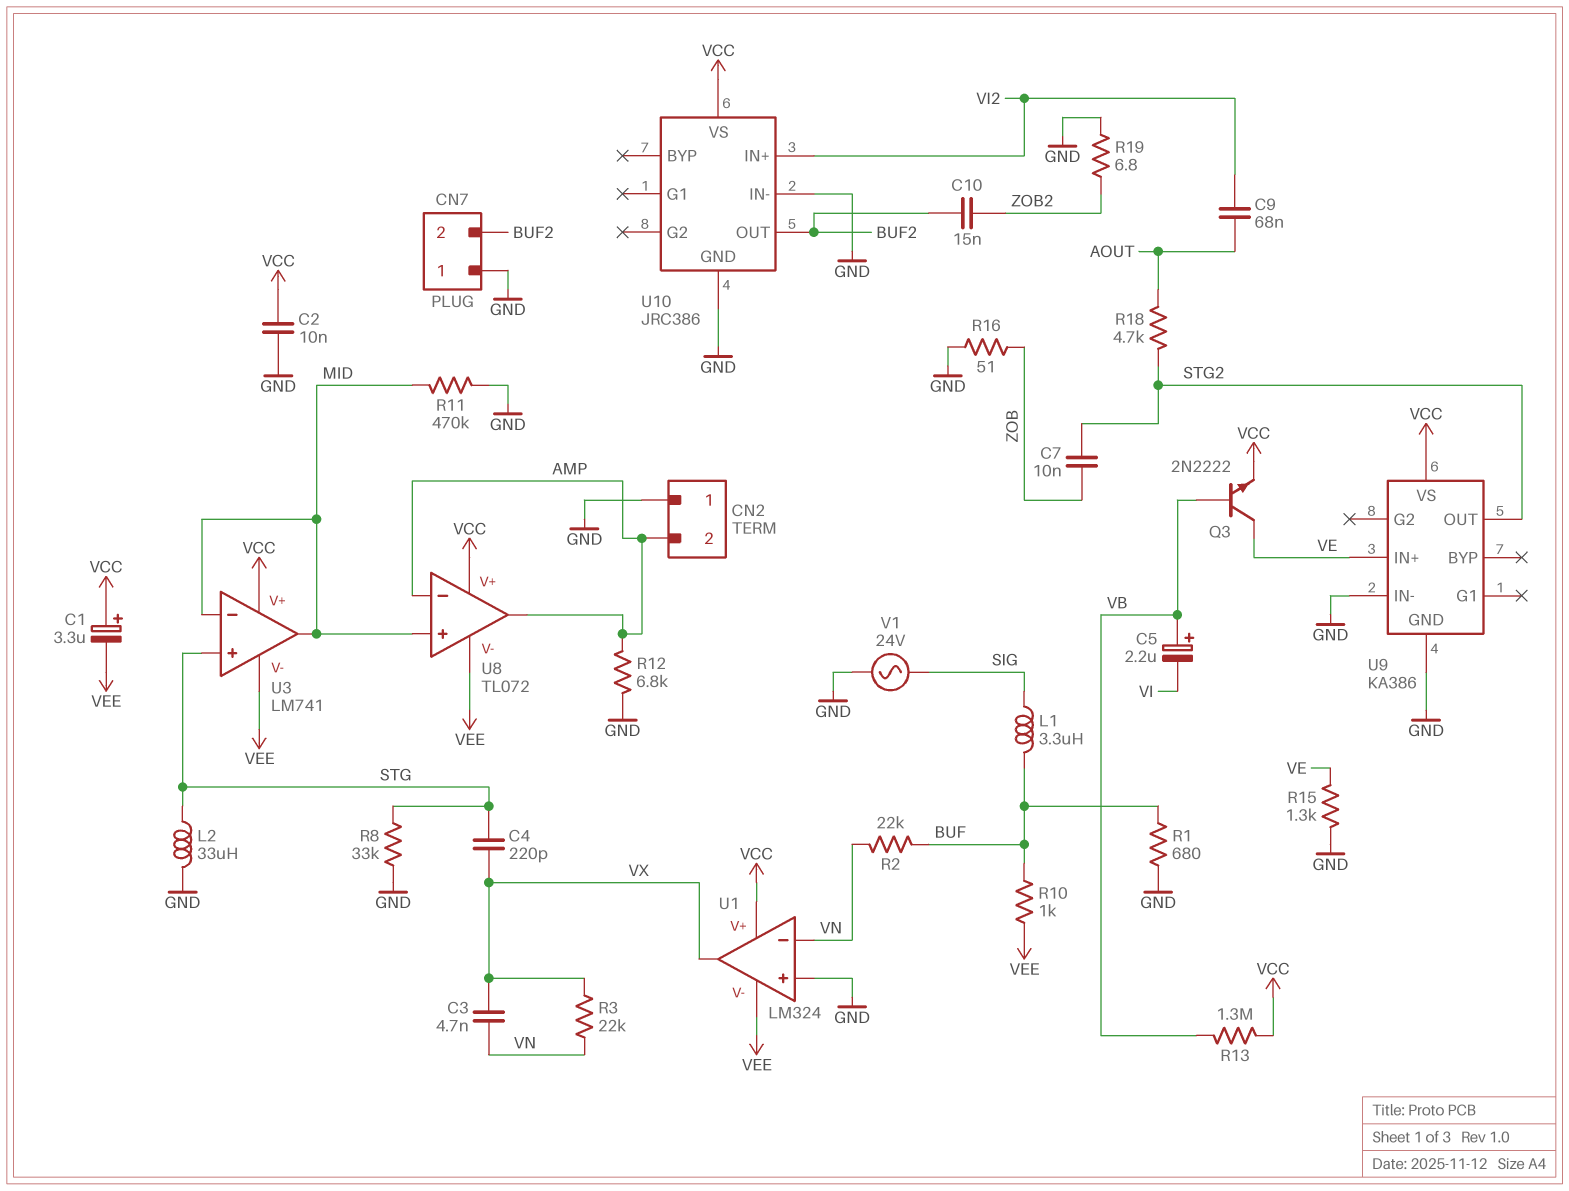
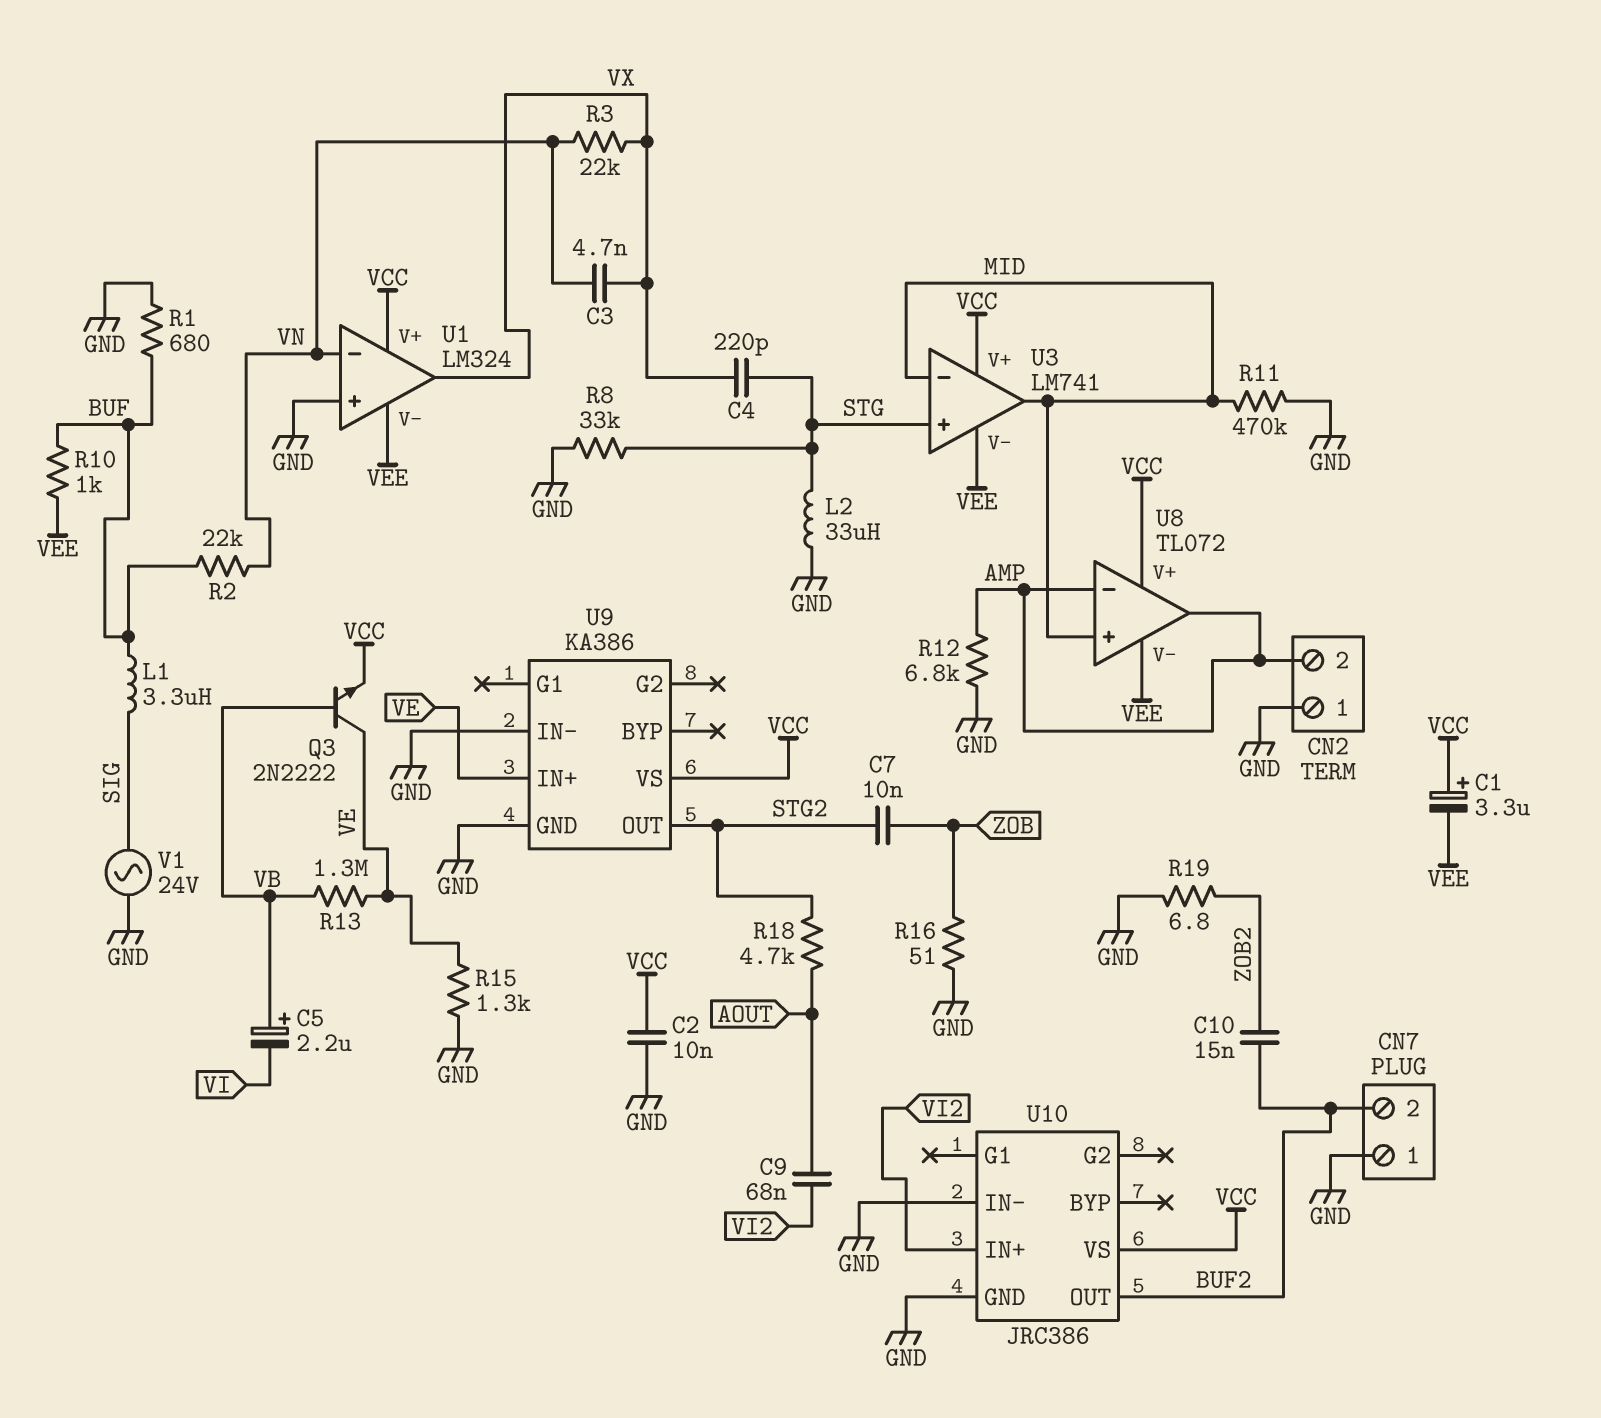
R13: 1.3M (VB, VCC) -> 1.3M (VB, VE)

